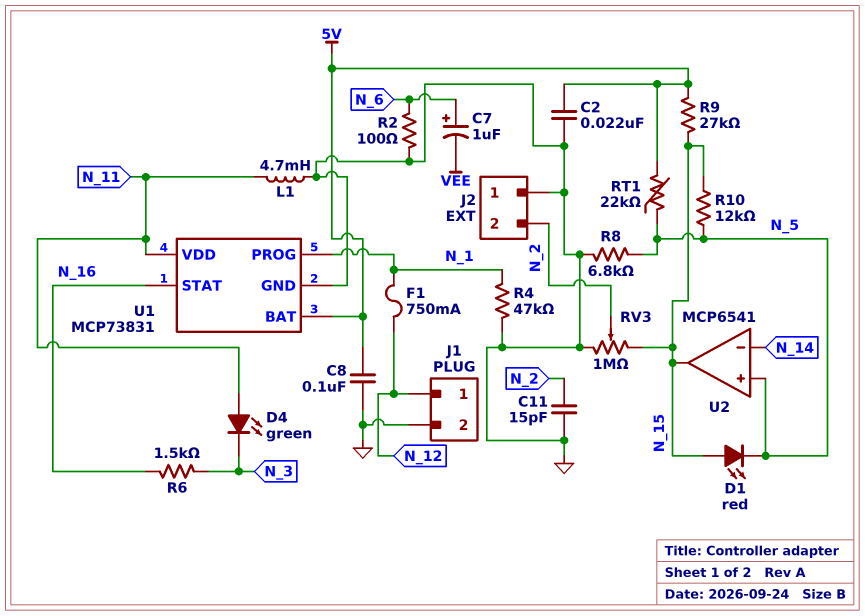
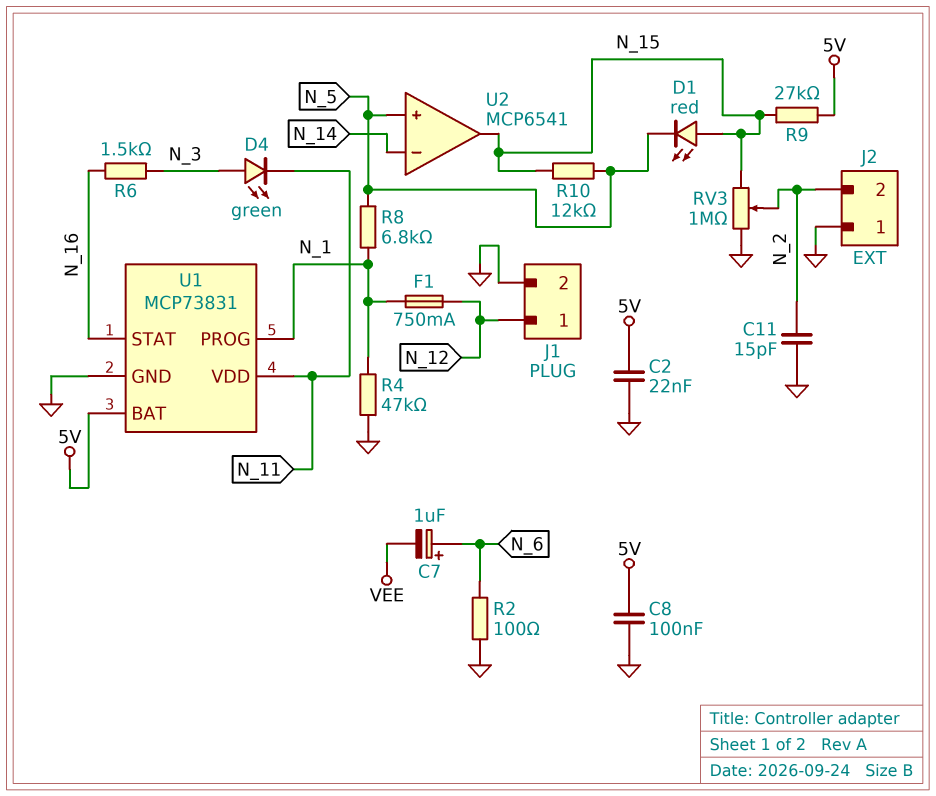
D4: LED green (A N_11, K N_3) -> LED green (A N_3, K N_11)
L1: 4.7mH (GND, N_11) -> none
R8: 6.8k (GND, N_5) -> 6.8k (N_1, N_5)
RT1: 22k (5V, N_5) -> none

